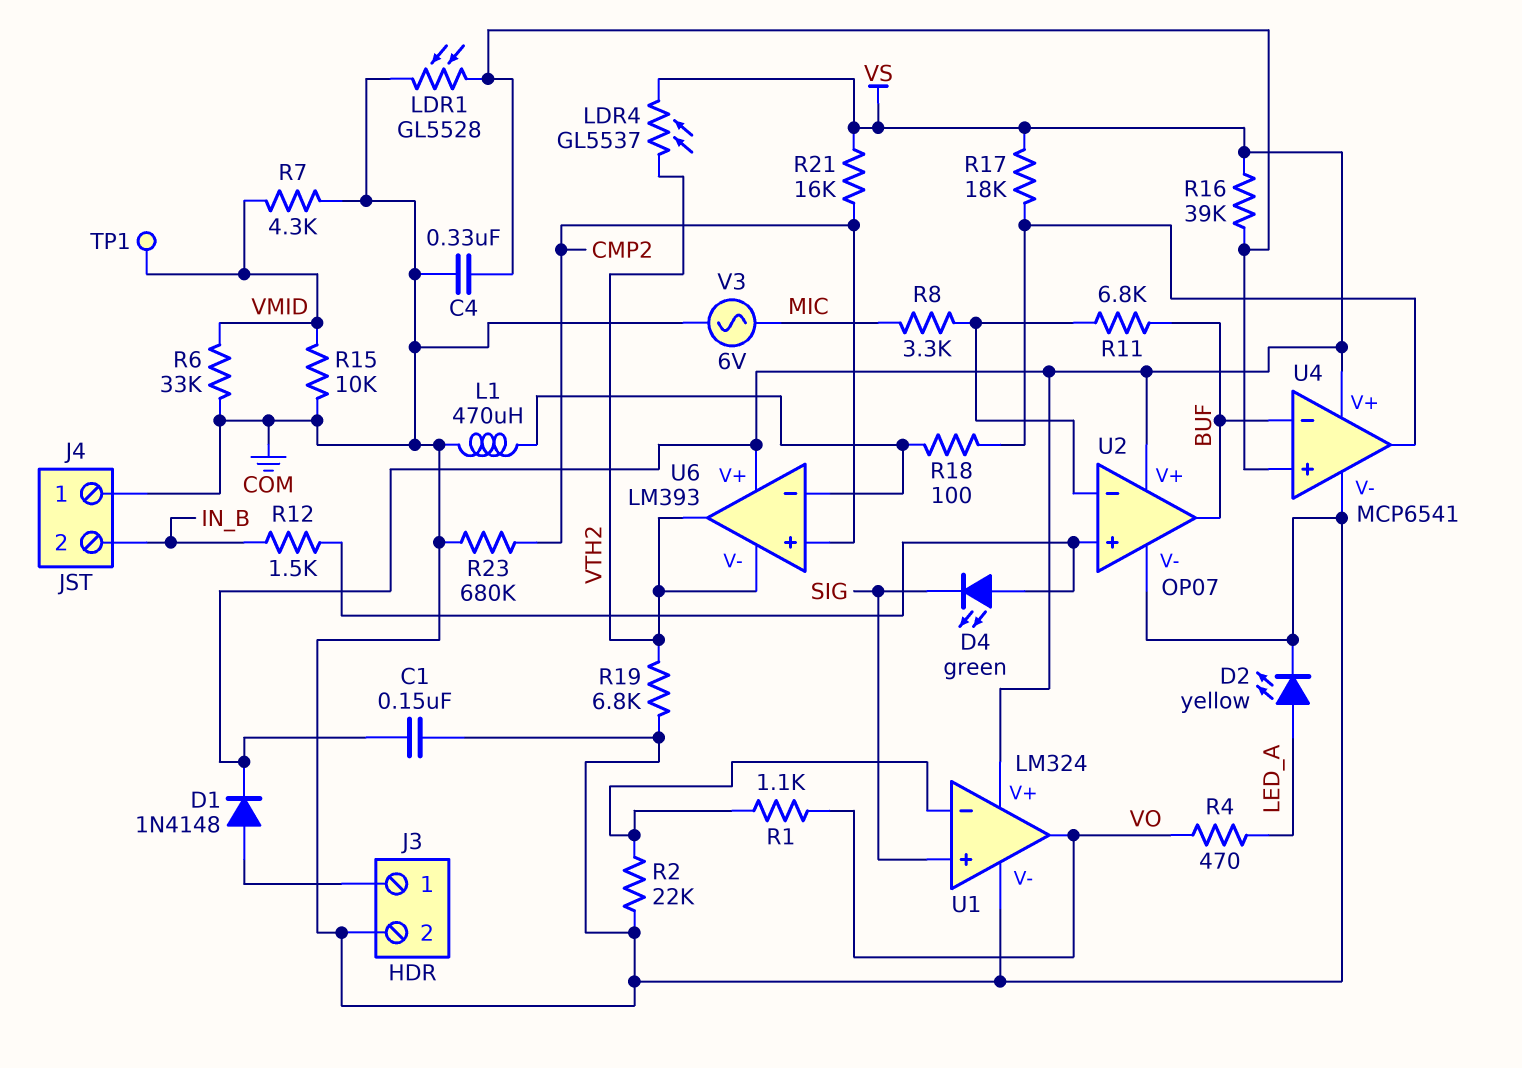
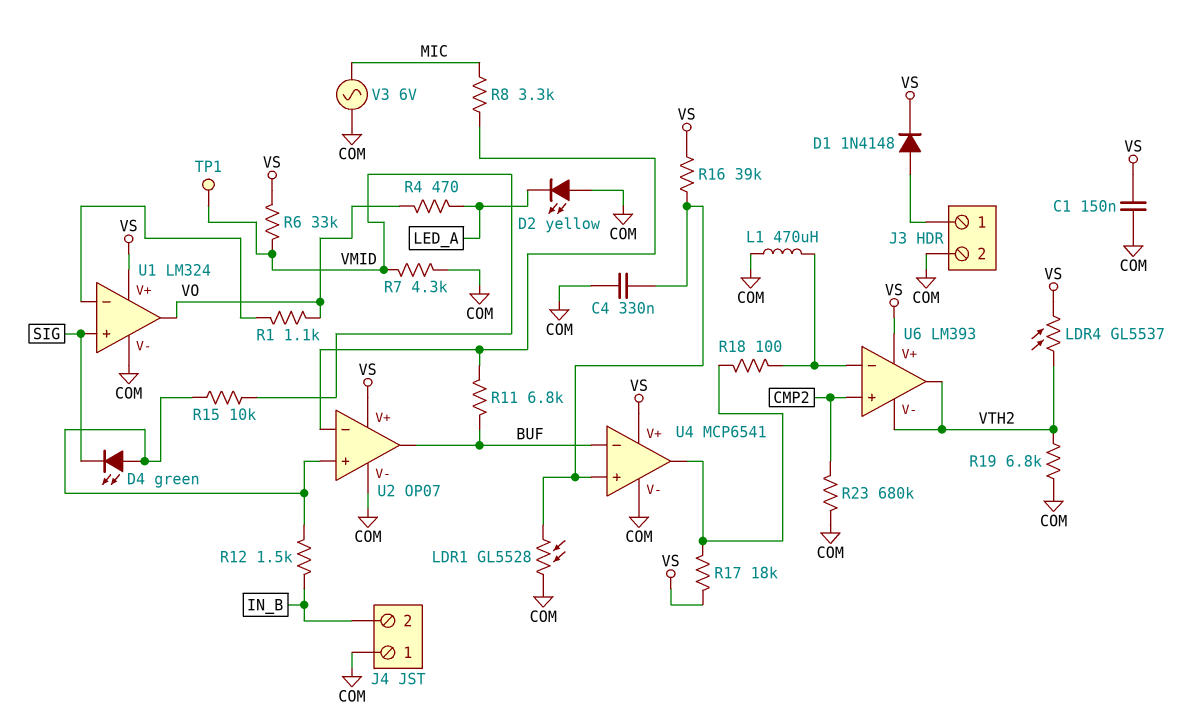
D2: LED yellow (A LED_A, K COM) -> LED yellow (A COM, K LED_A)
R2: 22k (COM, U1/in-) -> none
R6: 33k (COM, VMID) -> 33k (VMID, VS)
R15: 10k (COM, VMID) -> 10k (U2/in+, VMID)
R21: 16k (CMP2, VS) -> none

